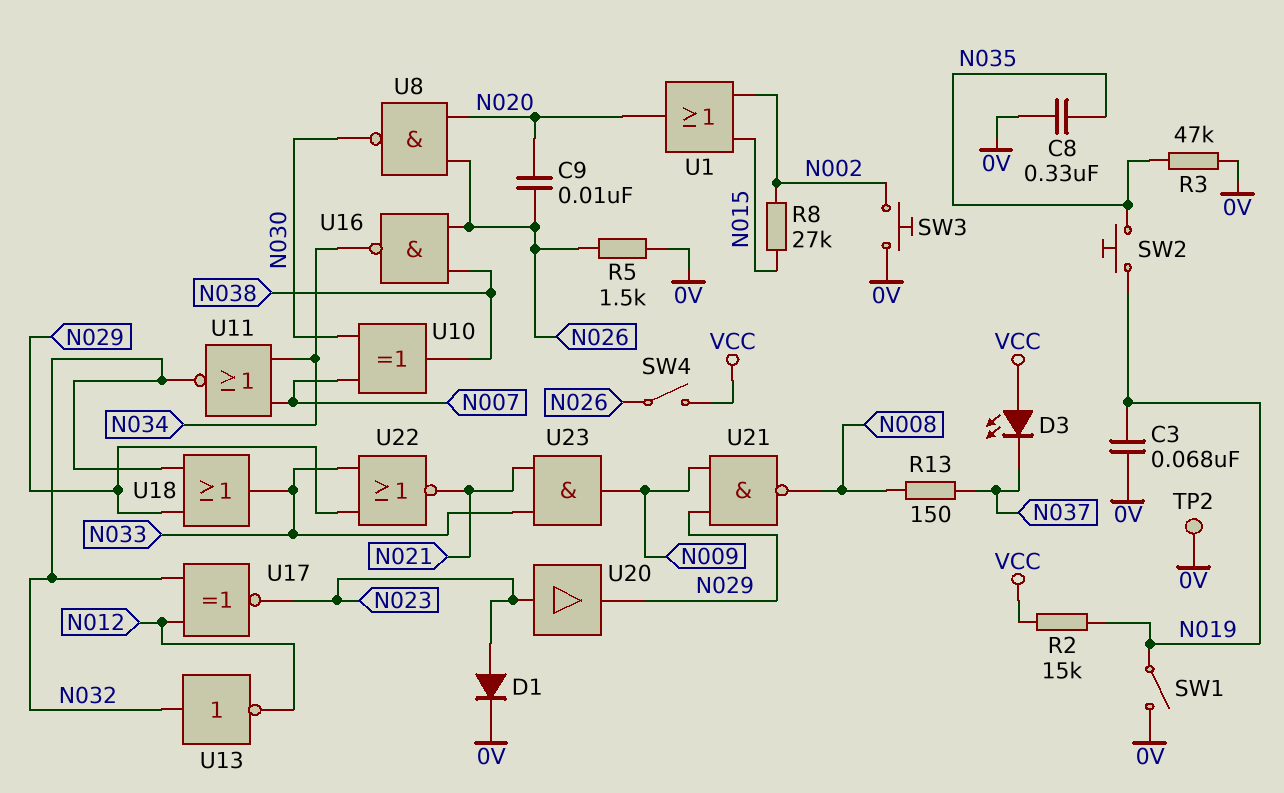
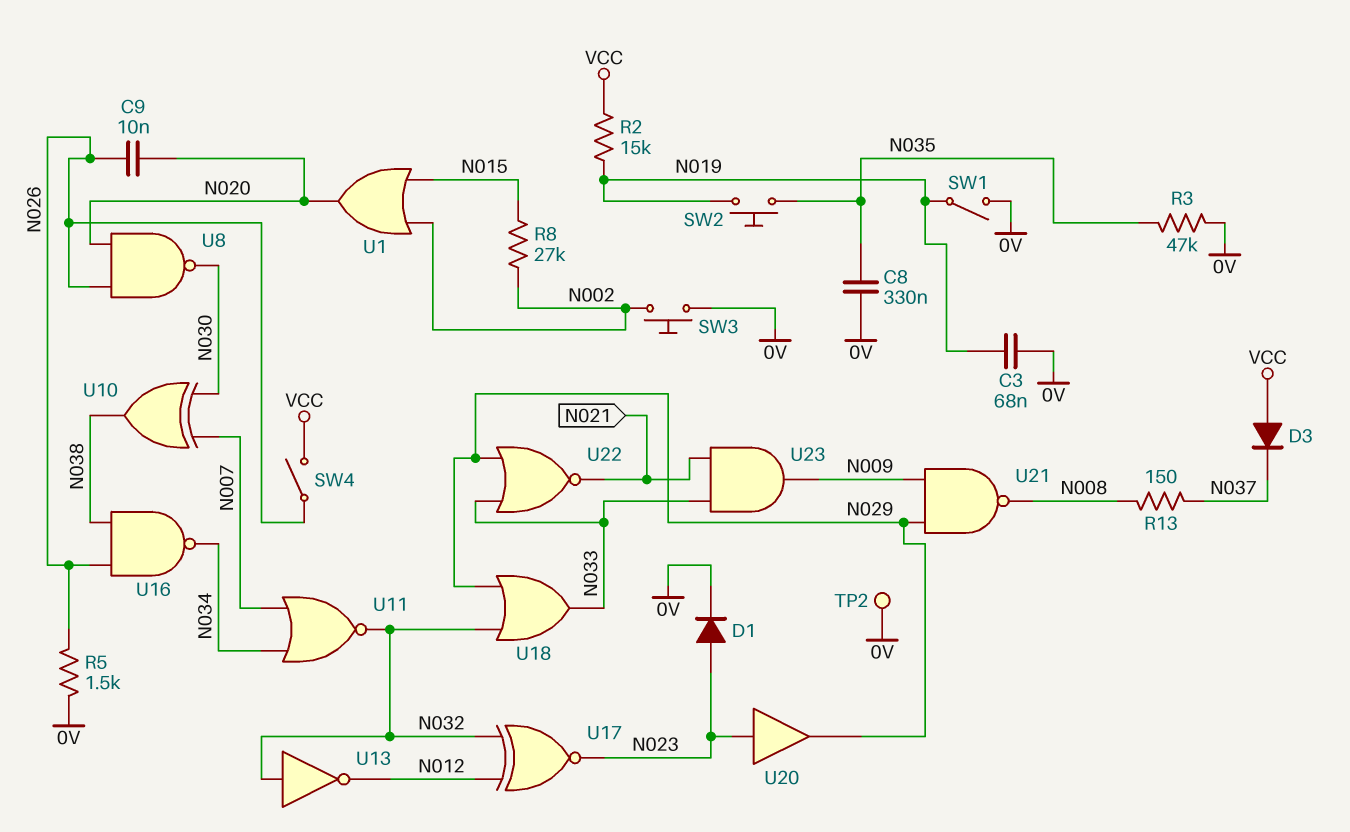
D3: LED (A VCC, K N037) -> diode (A VCC, K N037)

